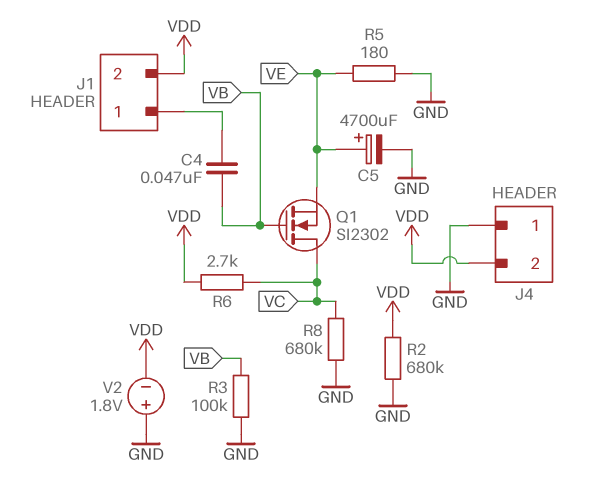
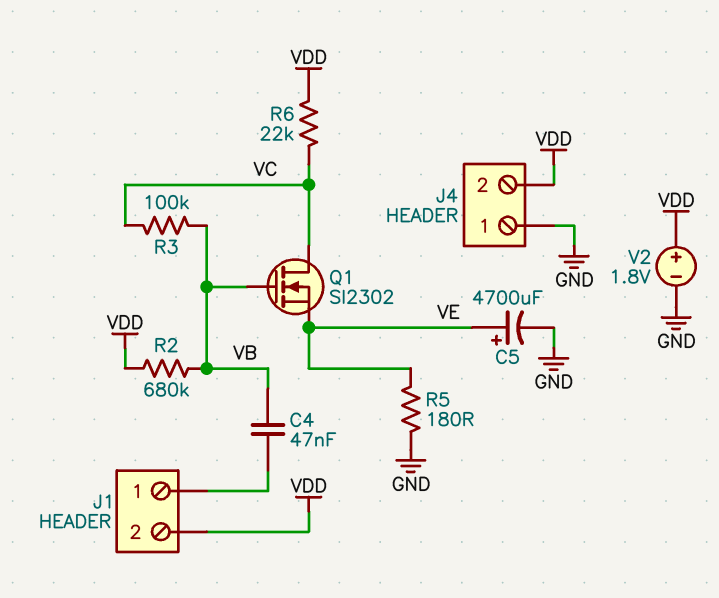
R2: 680k (GND, VDD) -> 680k (VB, VDD)
R3: 100k (GND, VB) -> 100k (VB, VC)
R6: 2.7k (VC, VDD) -> 22k (VC, VDD)
R8: 680k (GND, VC) -> none
V2: 1.8V (plus GND, minus VDD) -> 1.8V (plus VDD, minus GND)

